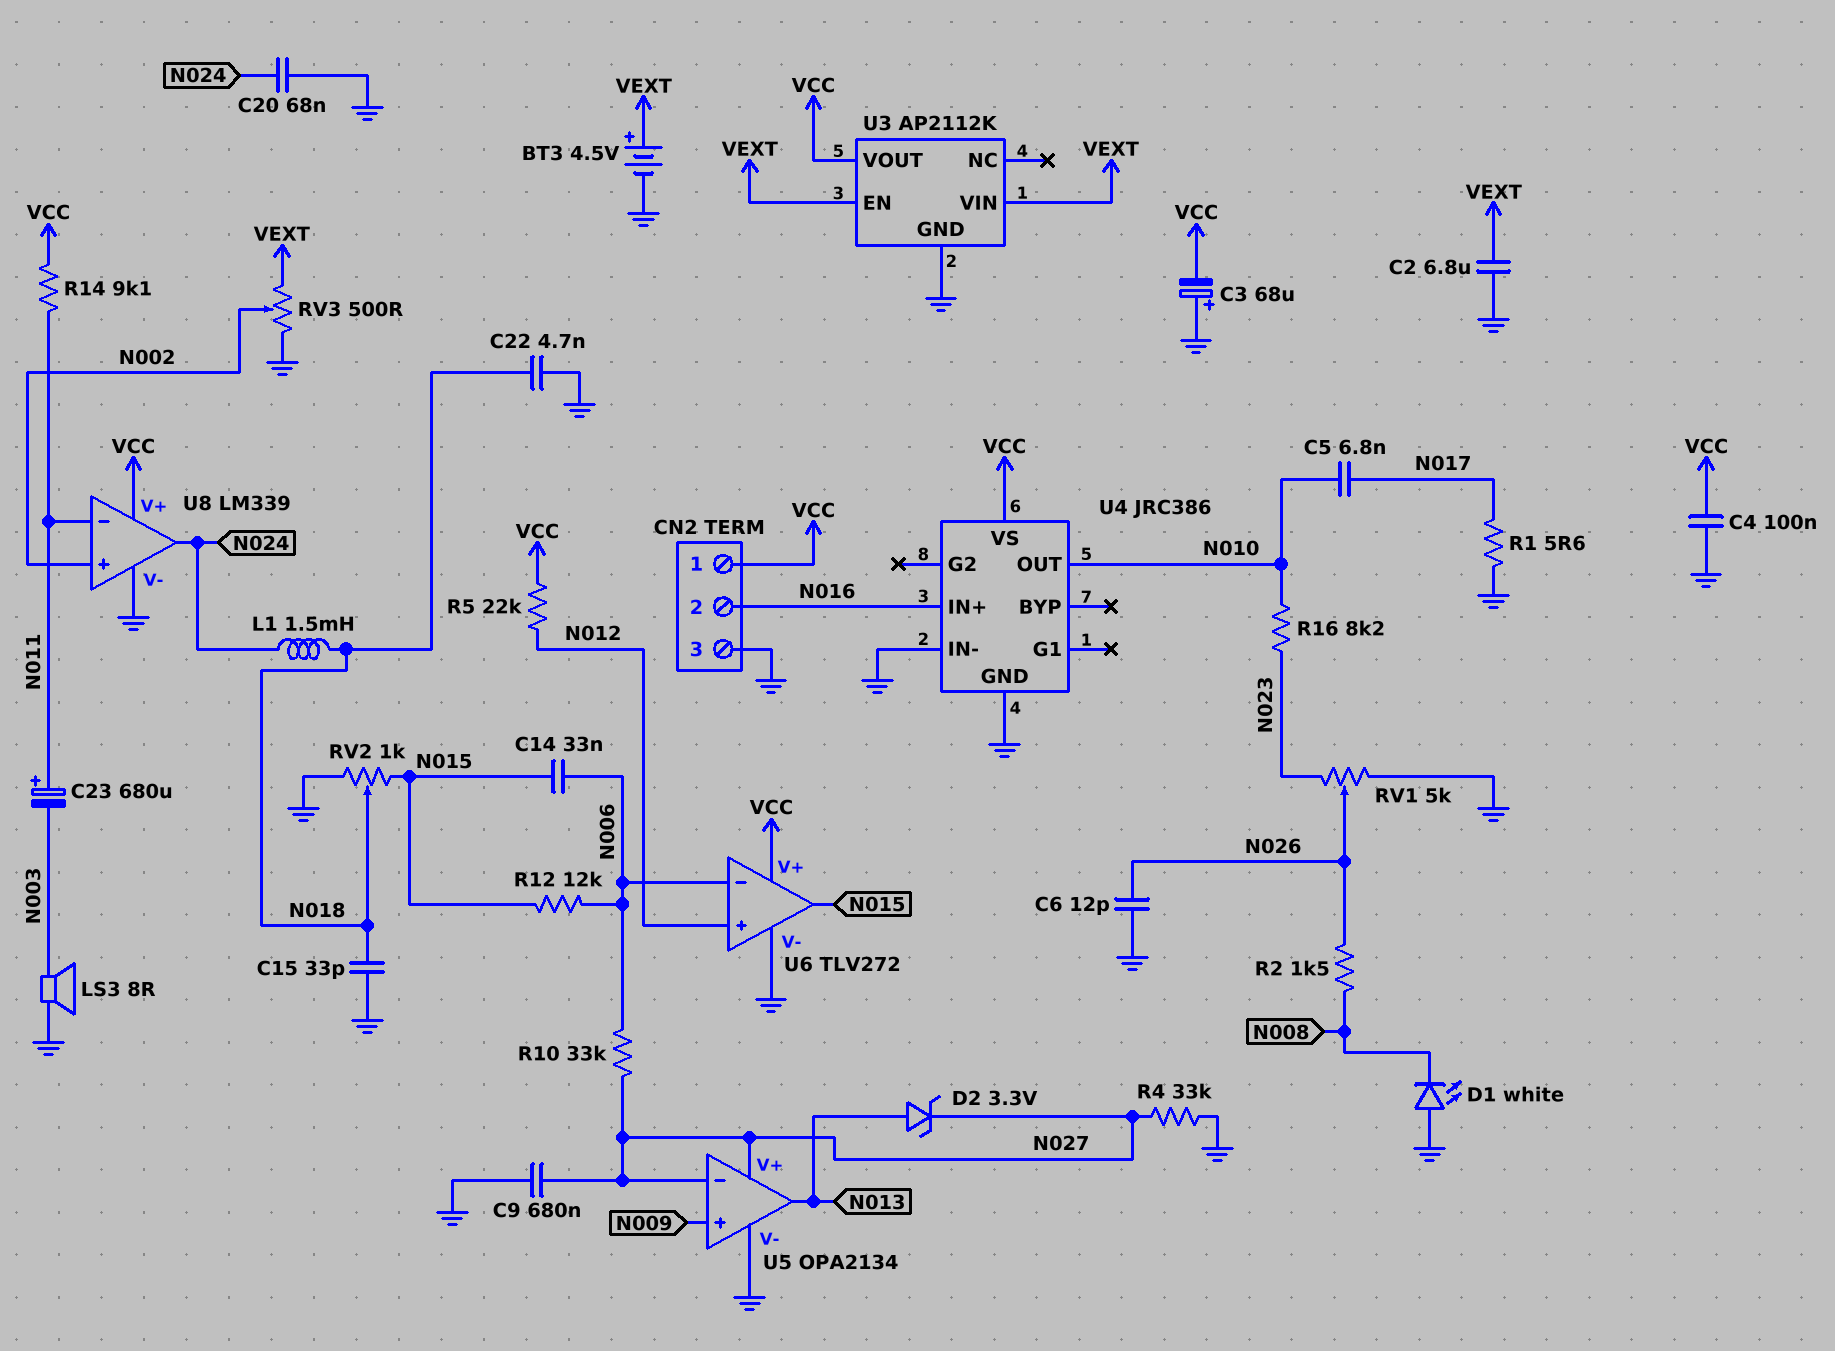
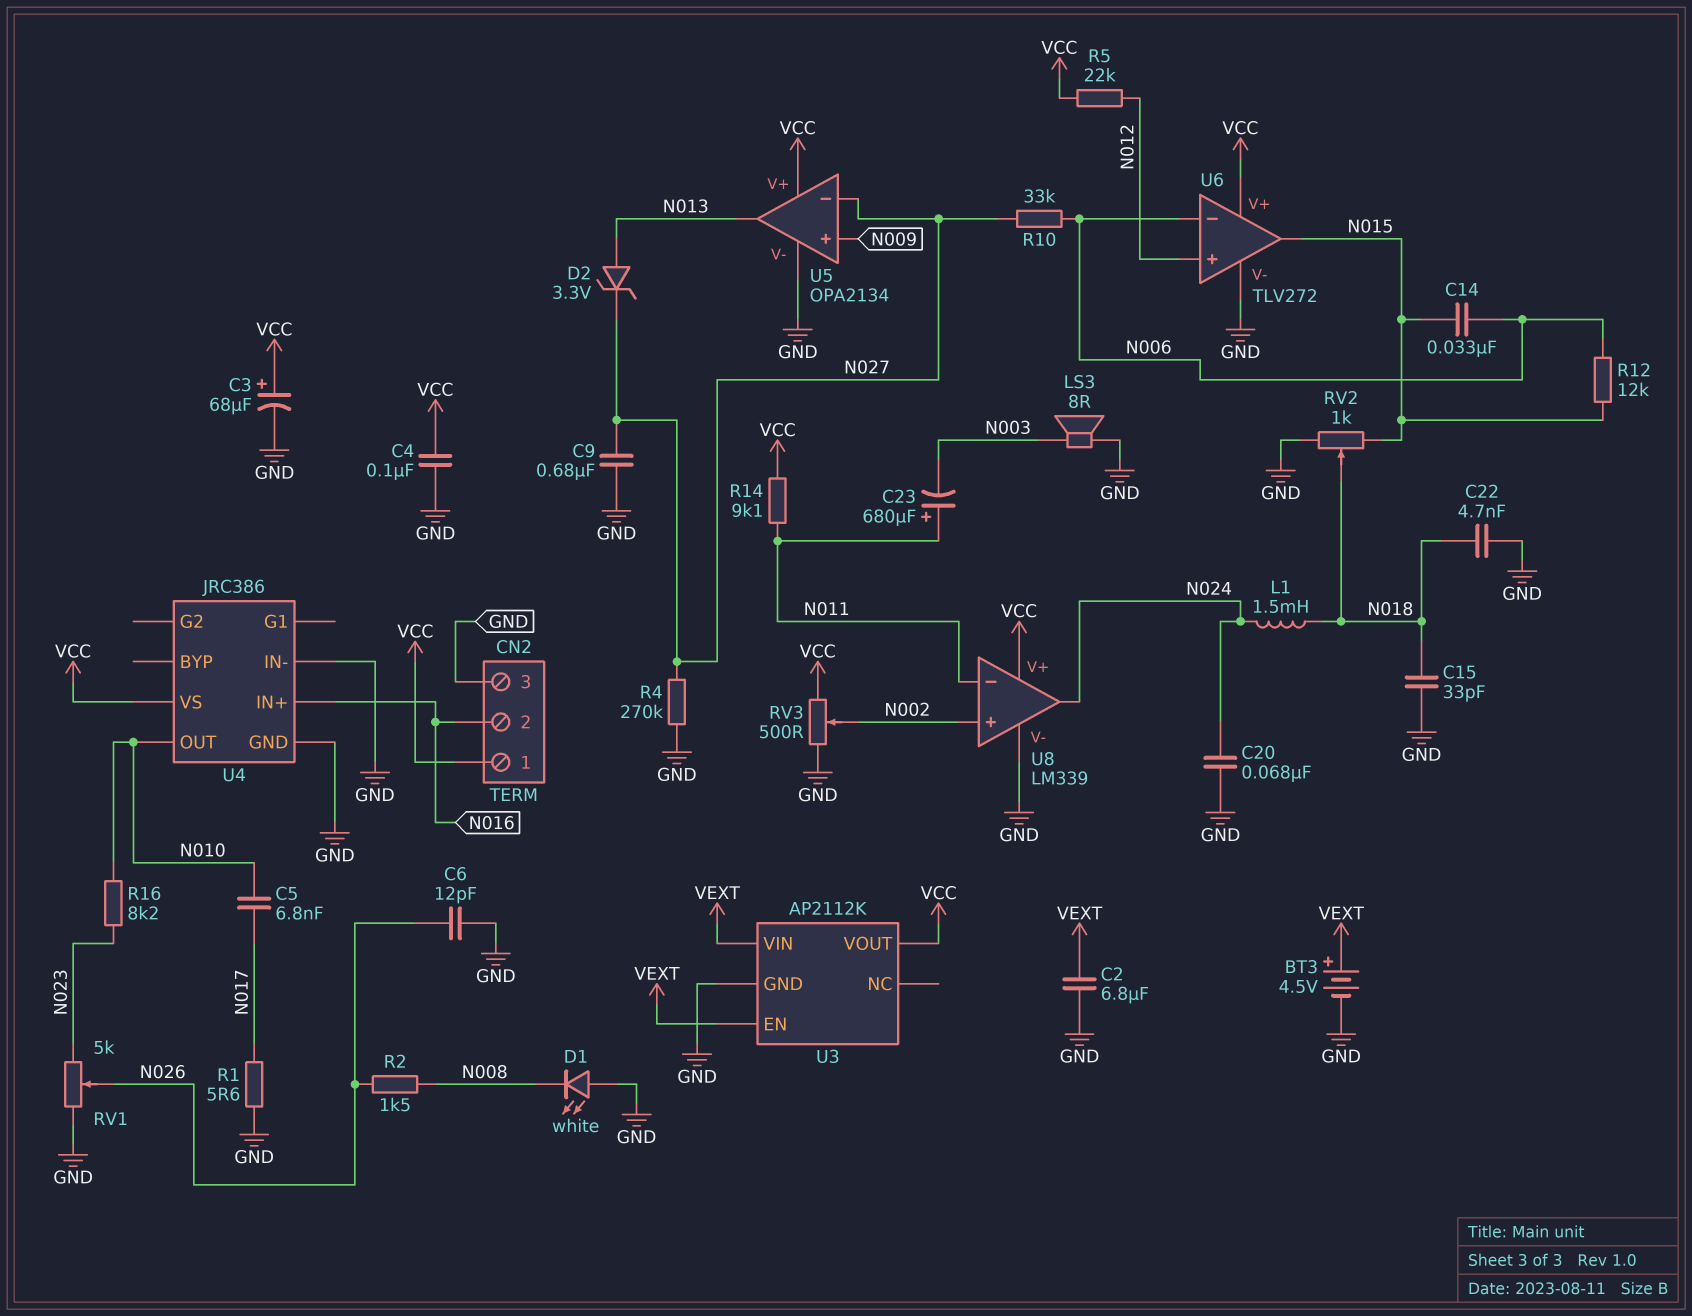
C3: 68uF (plus GND, minus VCC) -> 68uF (plus VCC, minus GND)
R4: 33k (GND, N027) -> 270k (GND, N027)
RV3: 500 (GND, VEXT, wiper N002) -> 500 (GND, VCC, wiper N002)
U5 pin V+: N027 -> VCC

